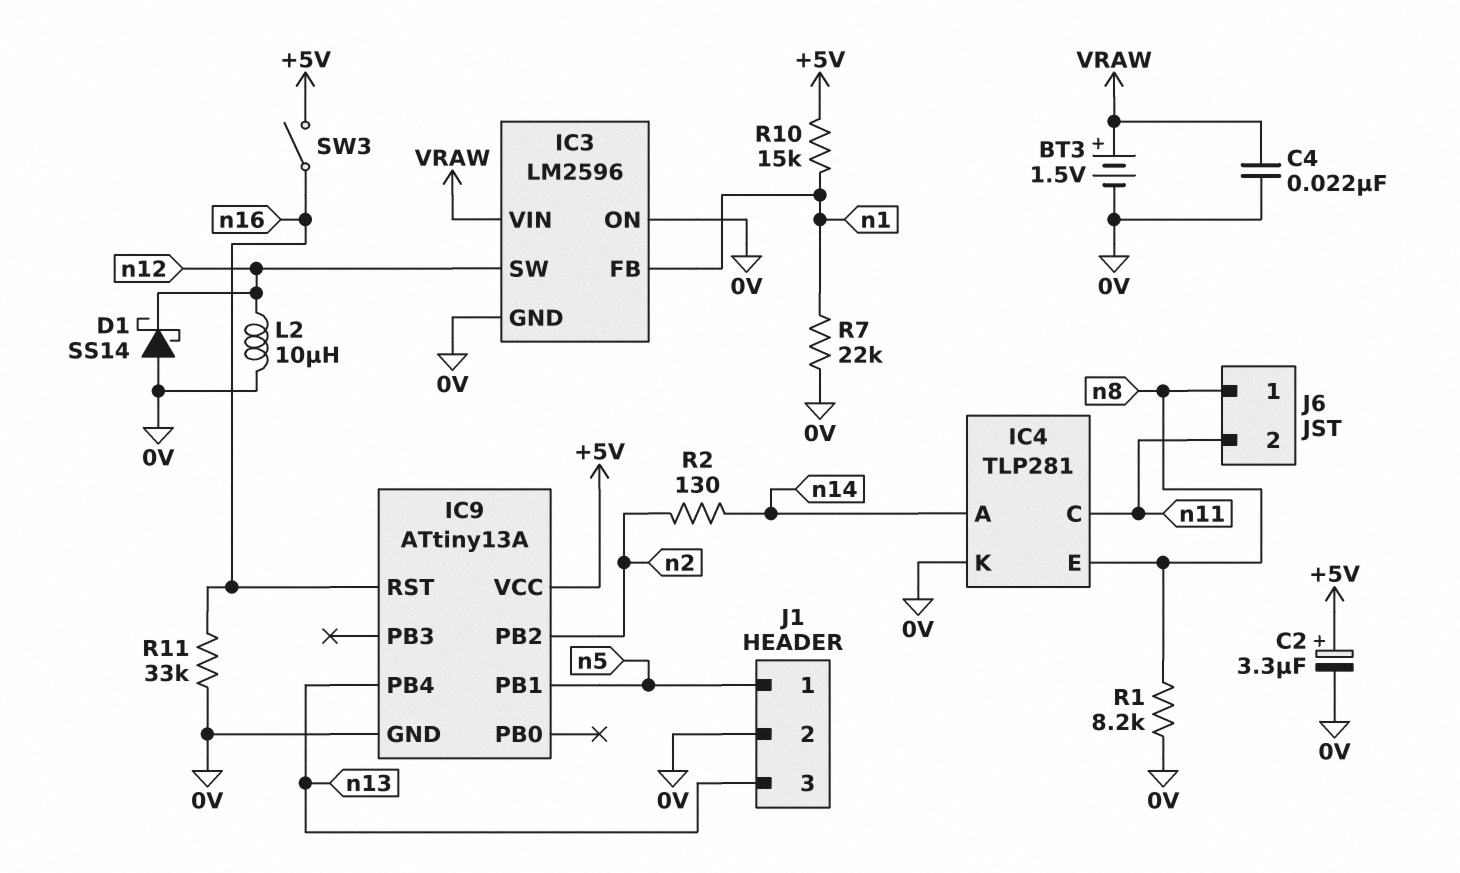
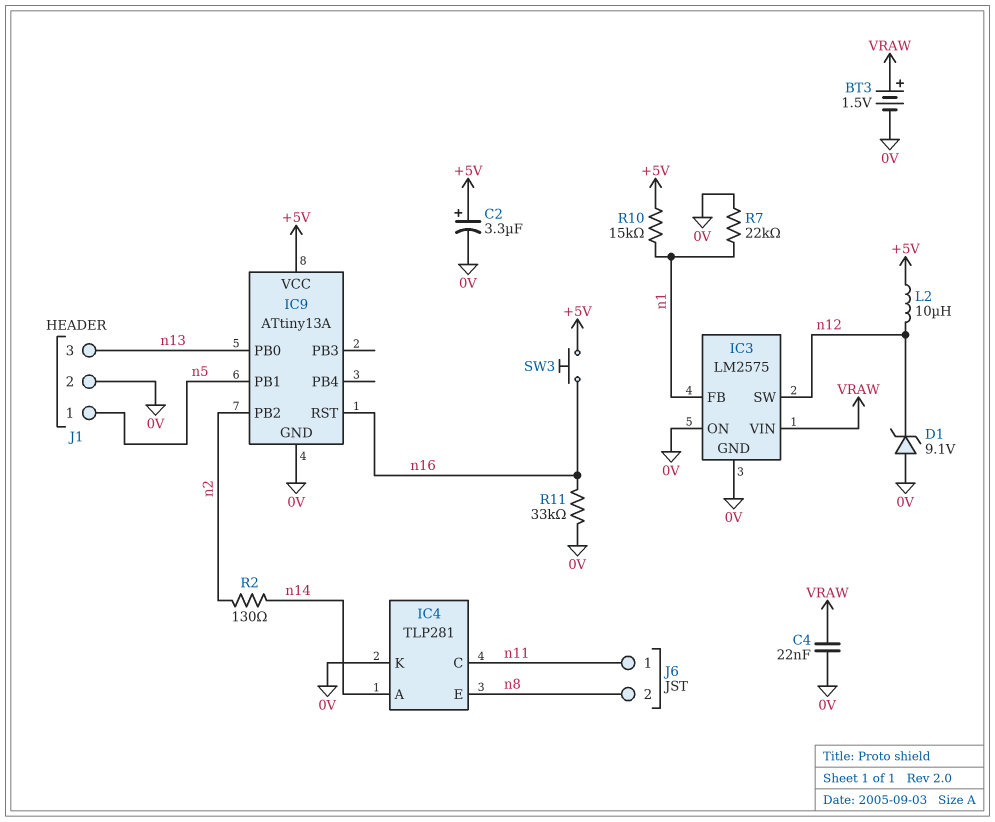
D1: schottky SS14 (A 0V, K n12) -> zener 9.1V (A 0V, K n12)
IC3: LM2596 -> LM2575
IC9 pin PB0: none -> n13
IC9 pin PB4: n13 -> none
J6 pin 1: n8 -> n11
J6 pin 2: n11 -> n8
L2: 10uH (0V, n12) -> 10uH (+5V, n12)
R1: 8.2k (0V, n8) -> none
SW3: switch (+5V, n16) -> button (+5V, n16)

